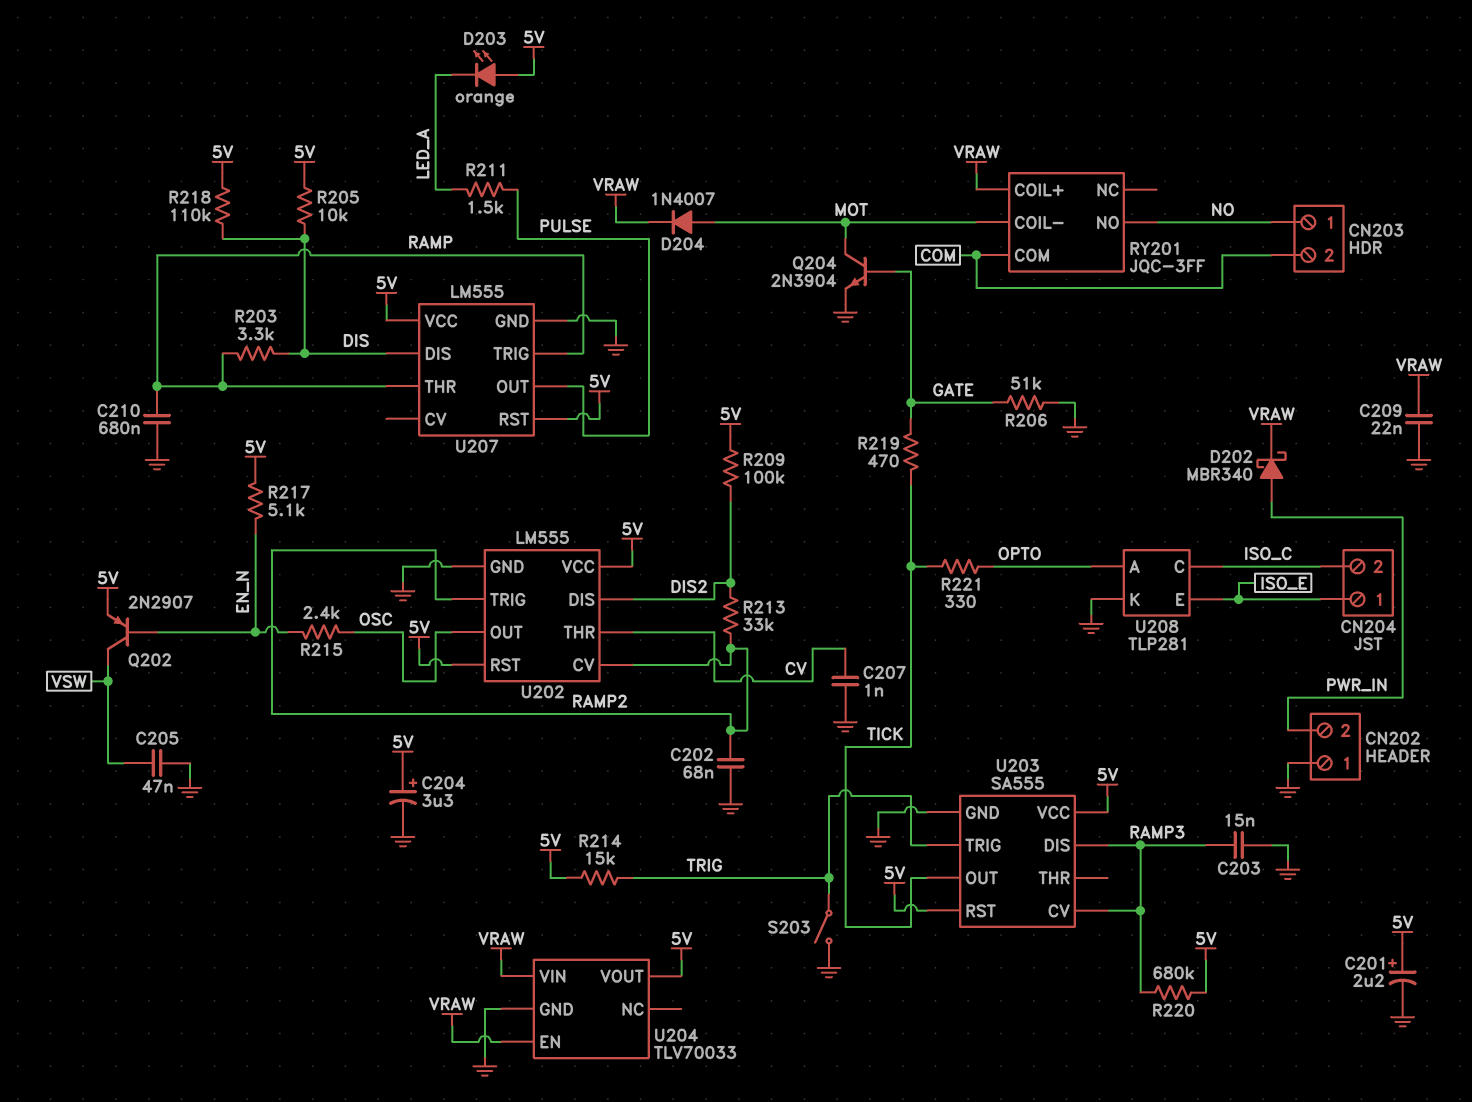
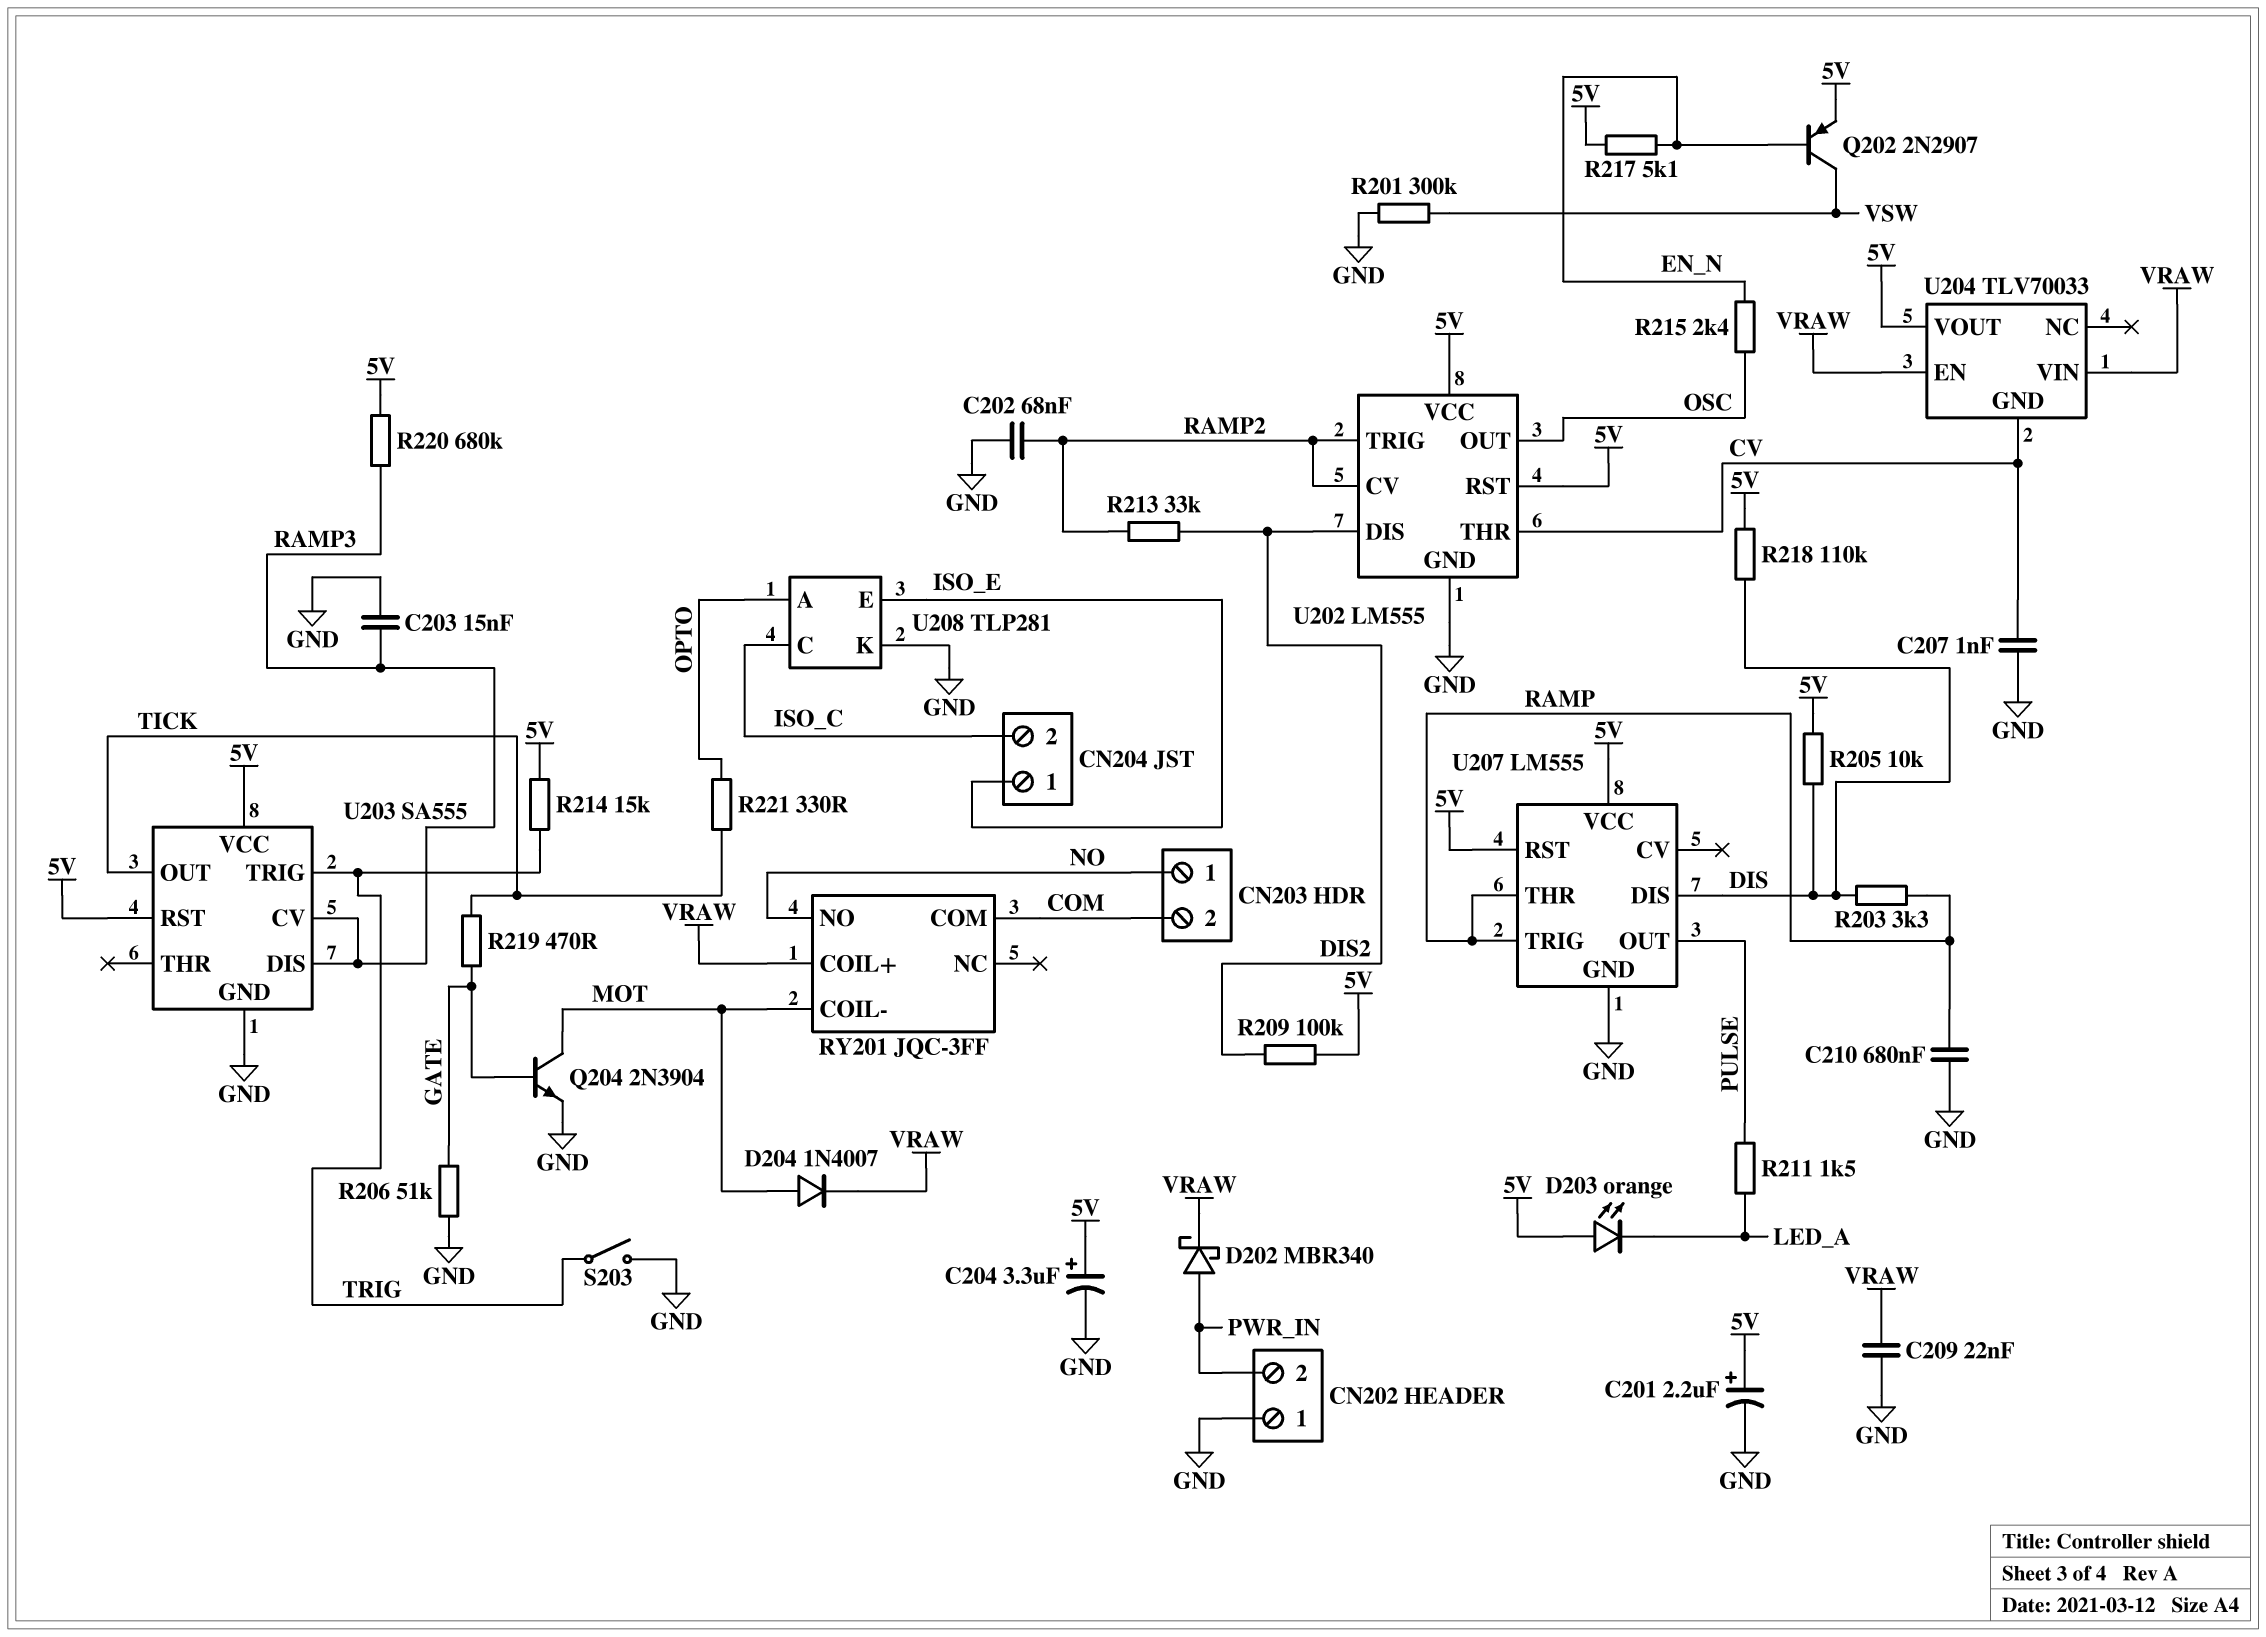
C205: 47nF (GND, VSW) -> none
R201: none -> 300k (GND, VSW)
U204 pin GND: GND -> CV

